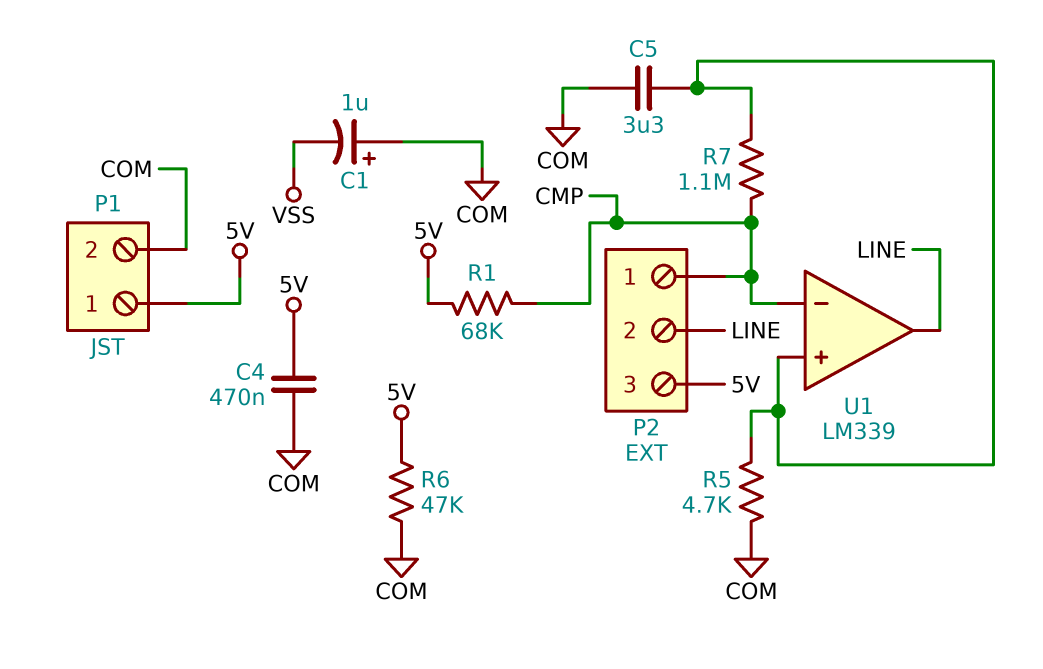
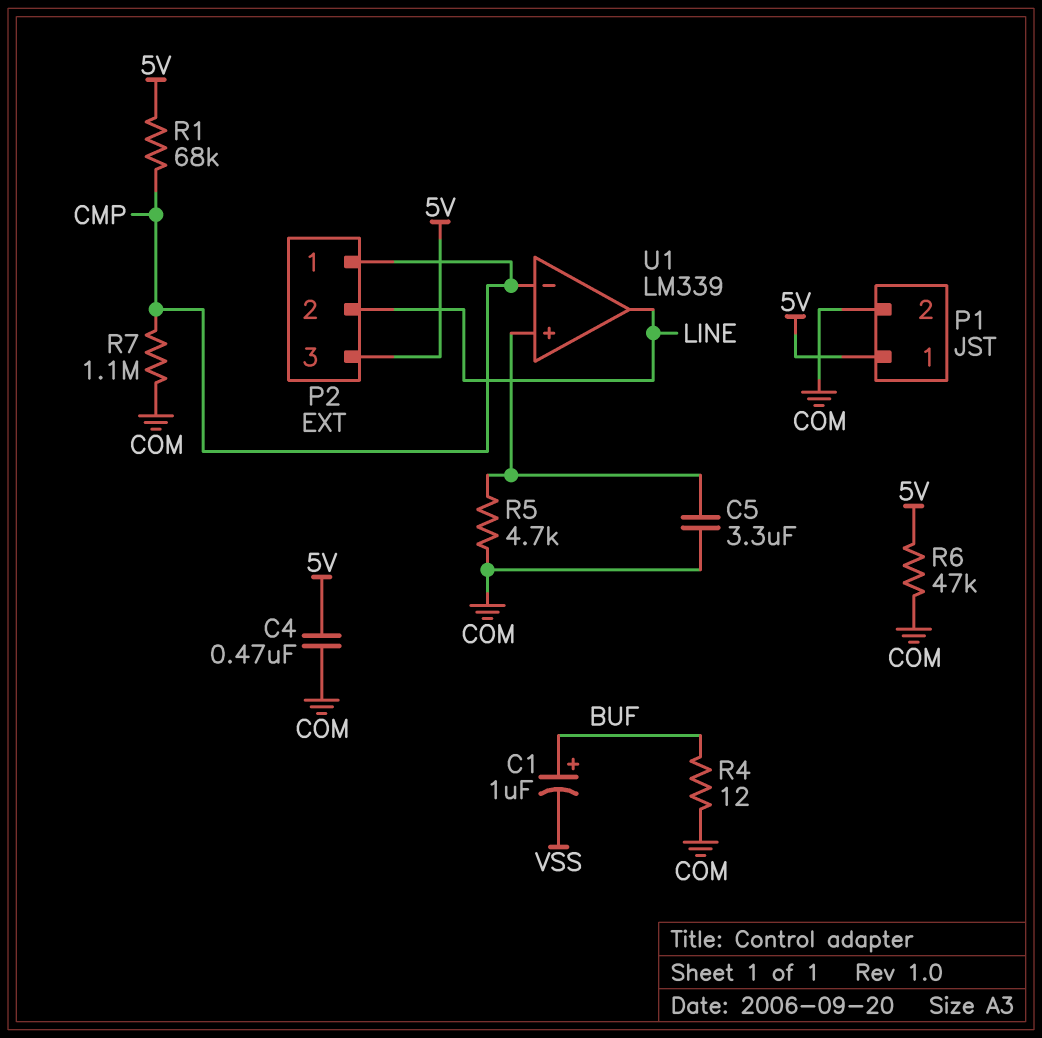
C1: 1uF (plus COM, minus VSS) -> 1uF (plus BUF, minus VSS)
R4: none -> 12 (BUF, COM)
R7: 1.1M (CMP, U1/in+) -> 1.1M (CMP, COM)

